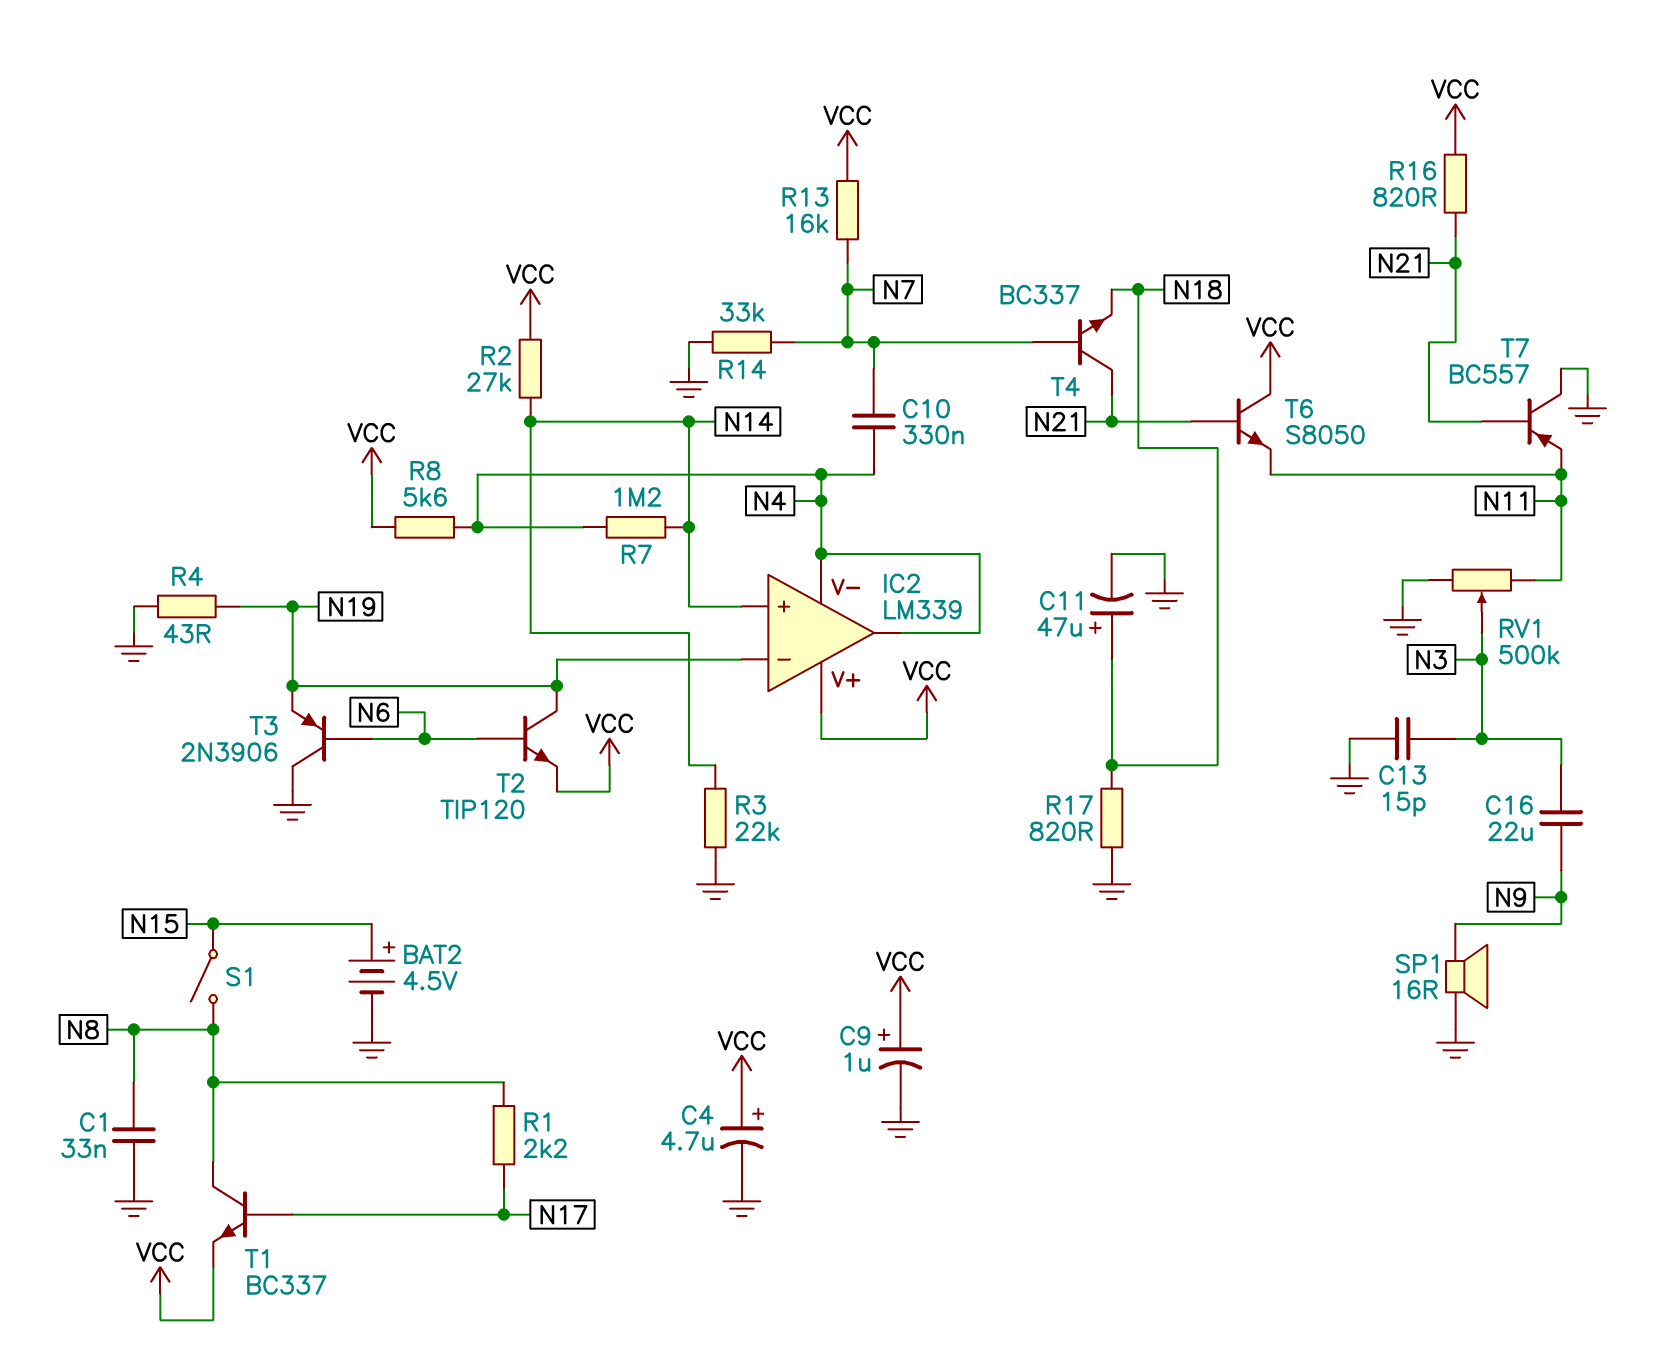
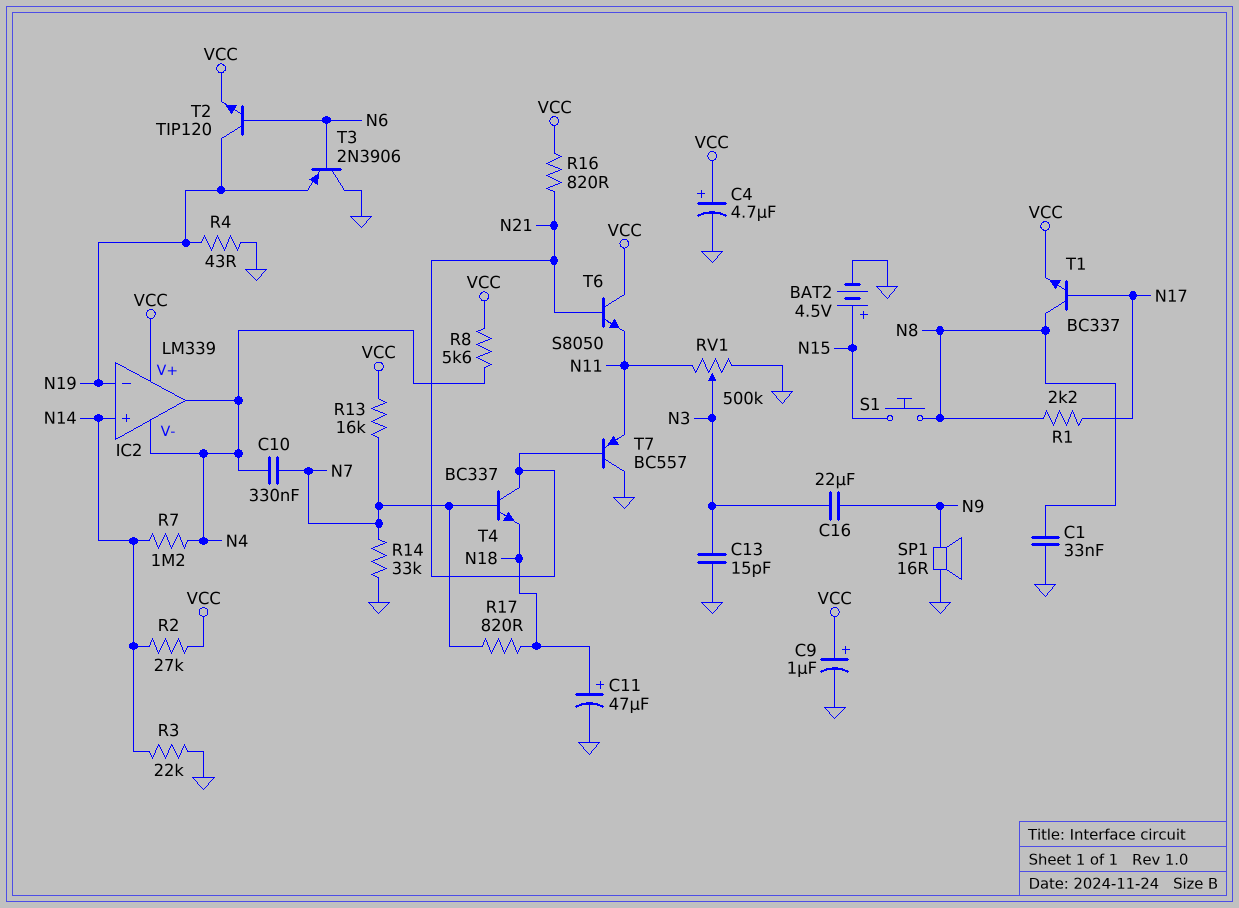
R17: 820 (GND, N18) -> 820 (N7, N18)
S1: switch (N8, N15) -> button (N8, N15)

